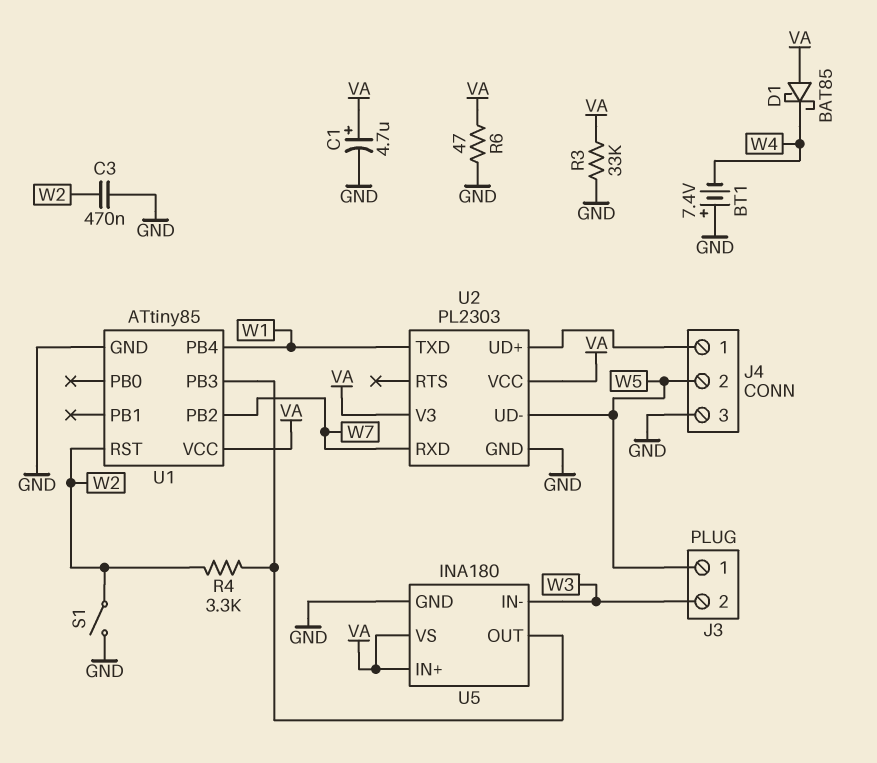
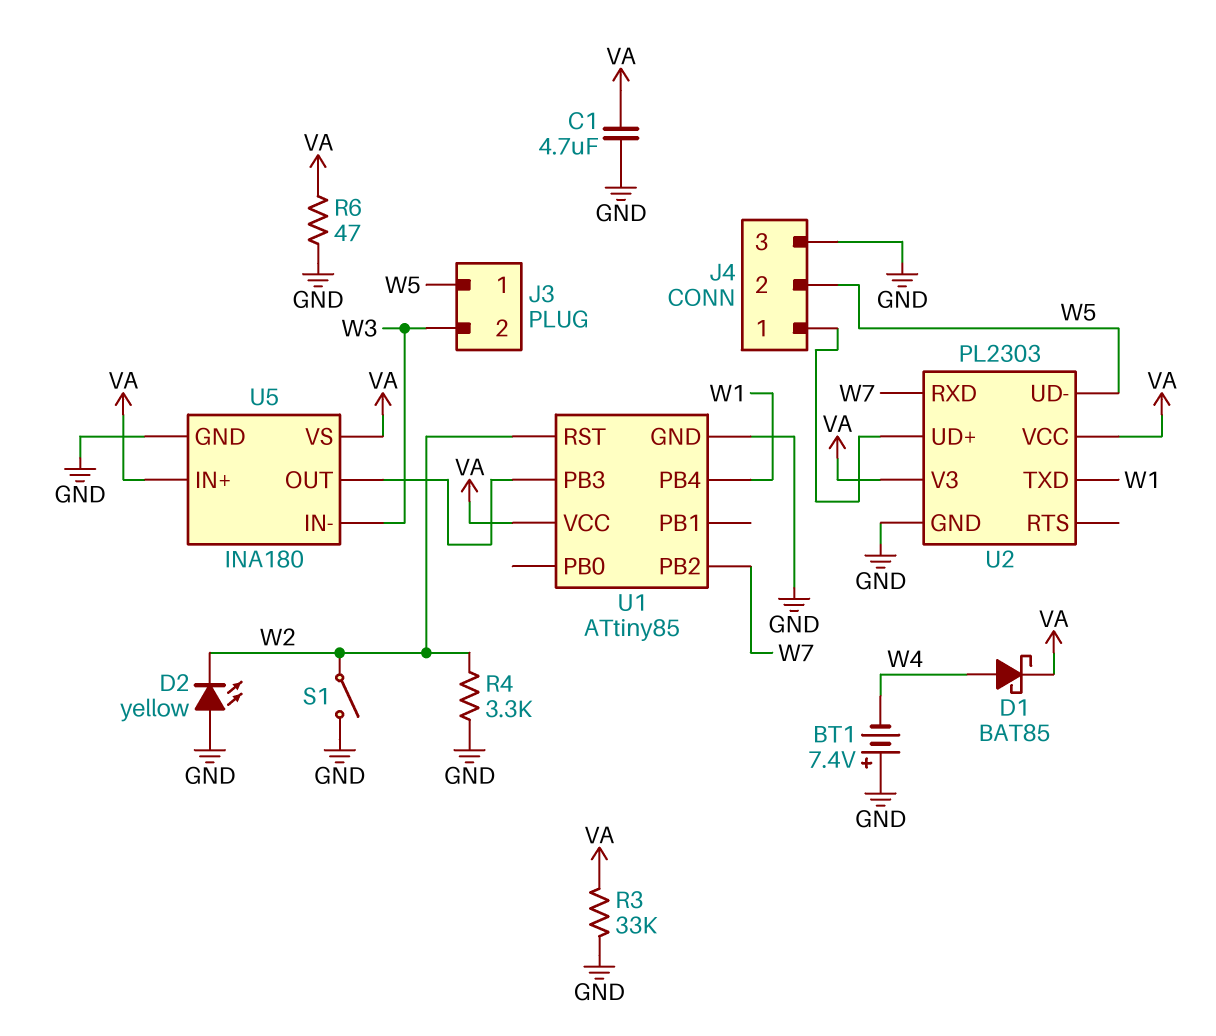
C1: 4.7uF (plus VA, minus GND) -> 4.7uF (GND, VA)
C3: 470nF (GND, W2) -> none
D1: schottky BAT85 (A VA, K W4) -> schottky BAT85 (A W4, K VA)
D2: none -> LED yellow (A GND, K W2)
R4: 3.3k (U1/PB3, W2) -> 3.3k (GND, W2)

